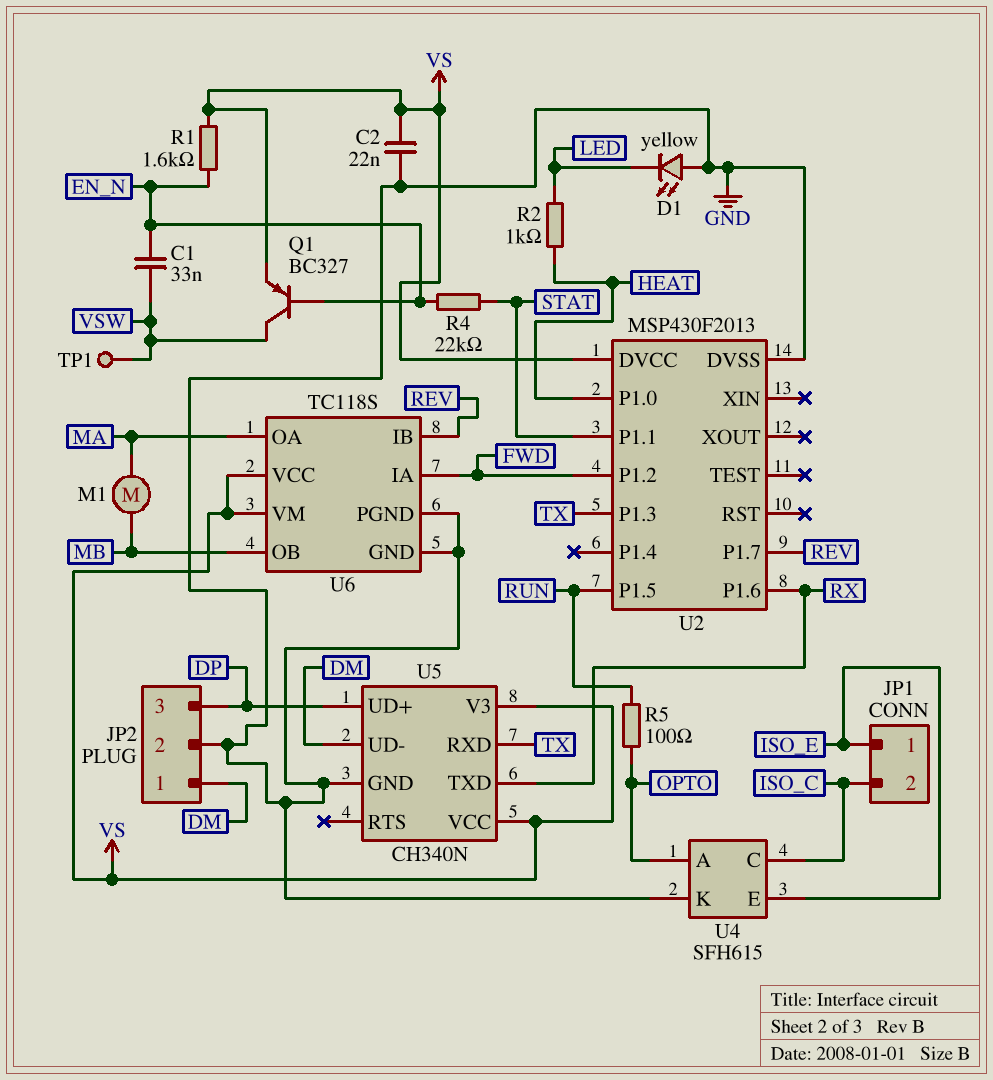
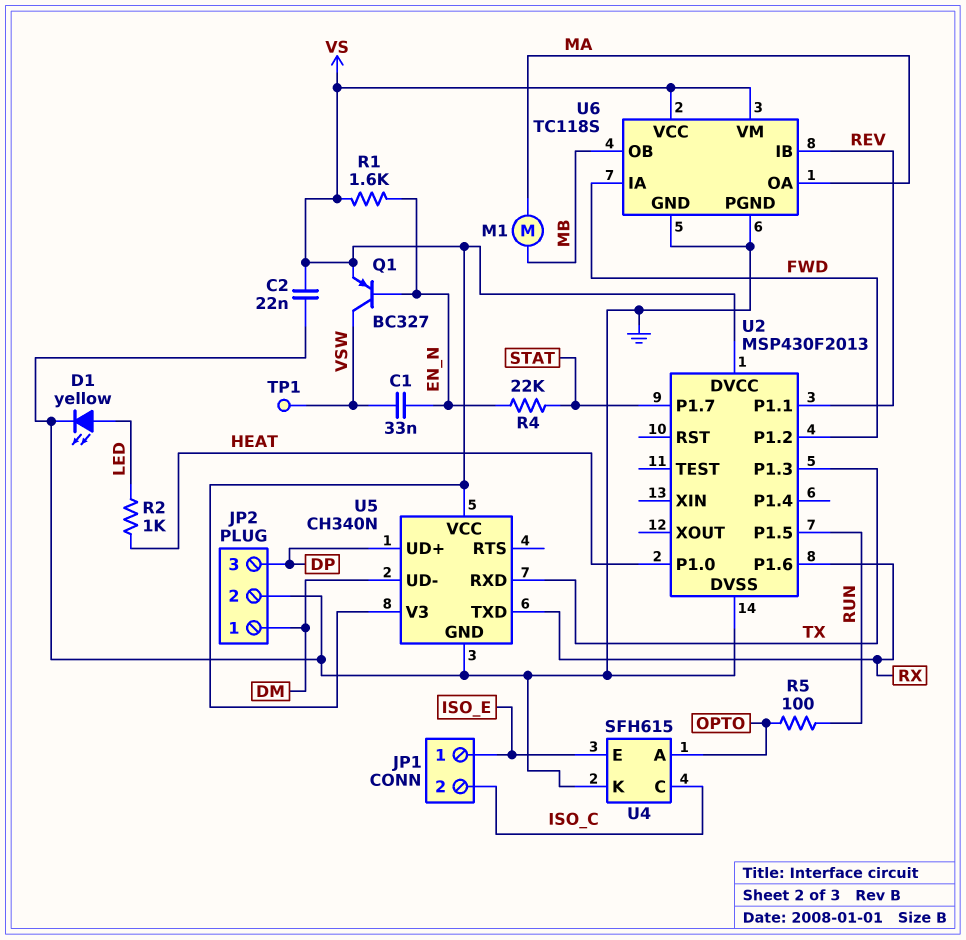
D1: LED yellow (A GND, K LED) -> LED yellow (A LED, K GND)
U2 pin P1.1: STAT -> REV
U2 pin P1.7: REV -> STAT

